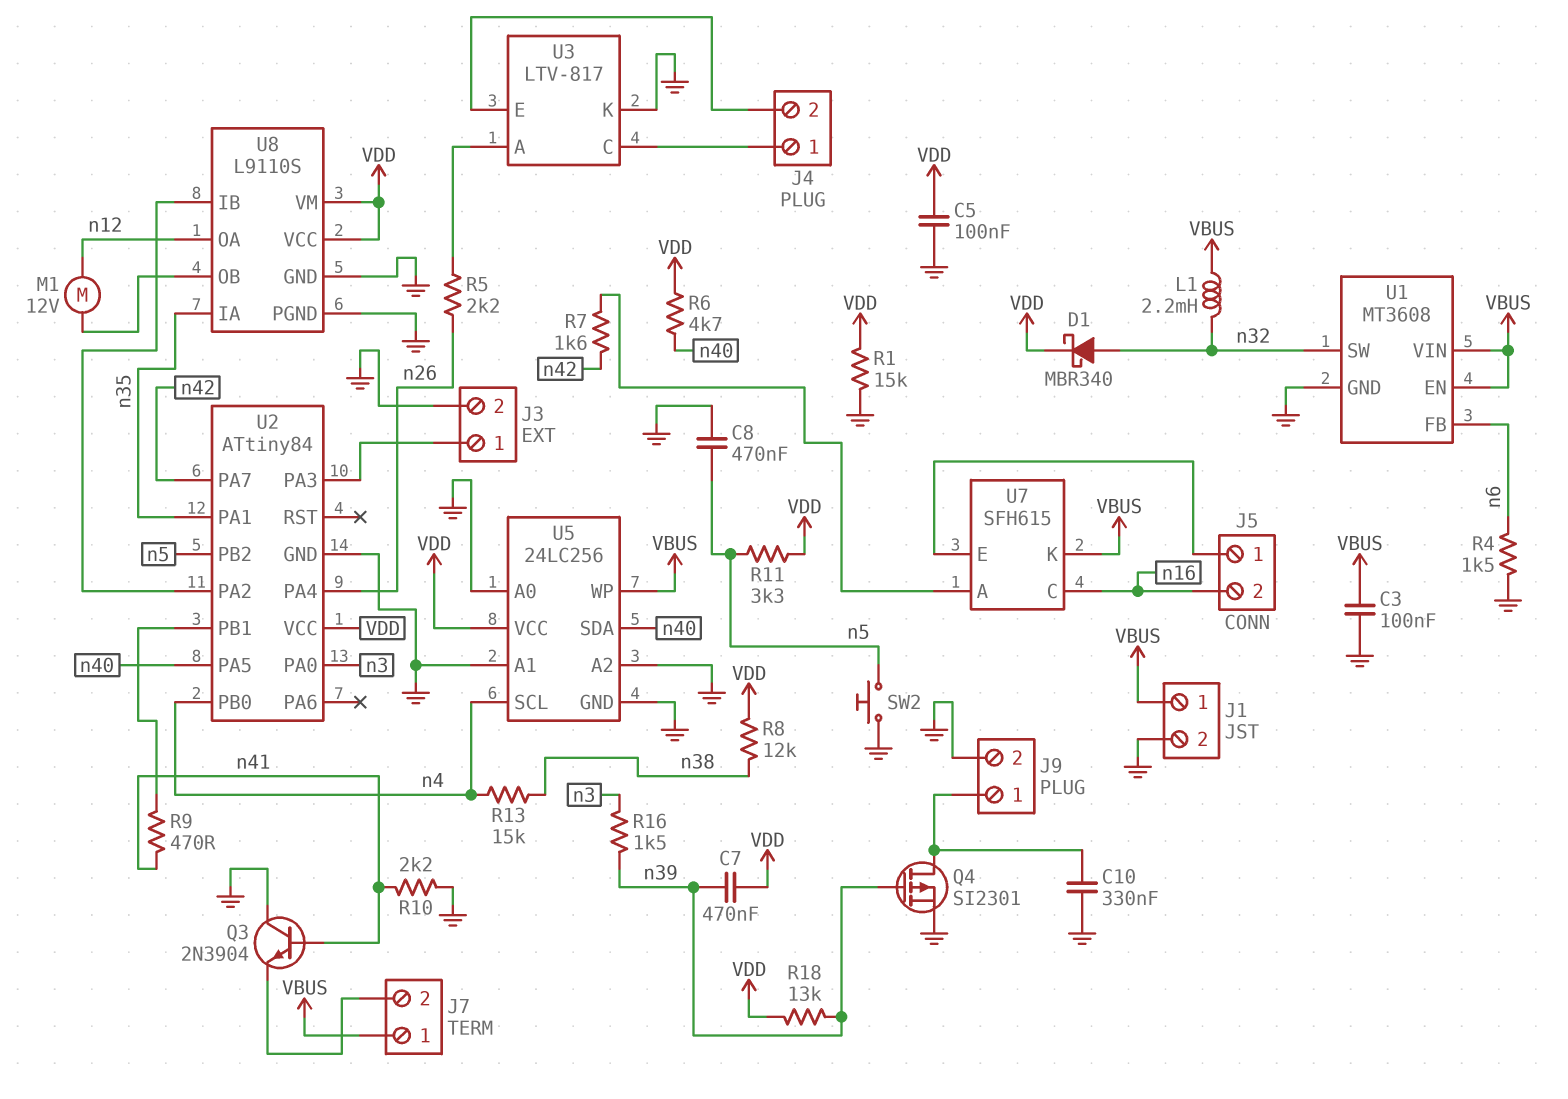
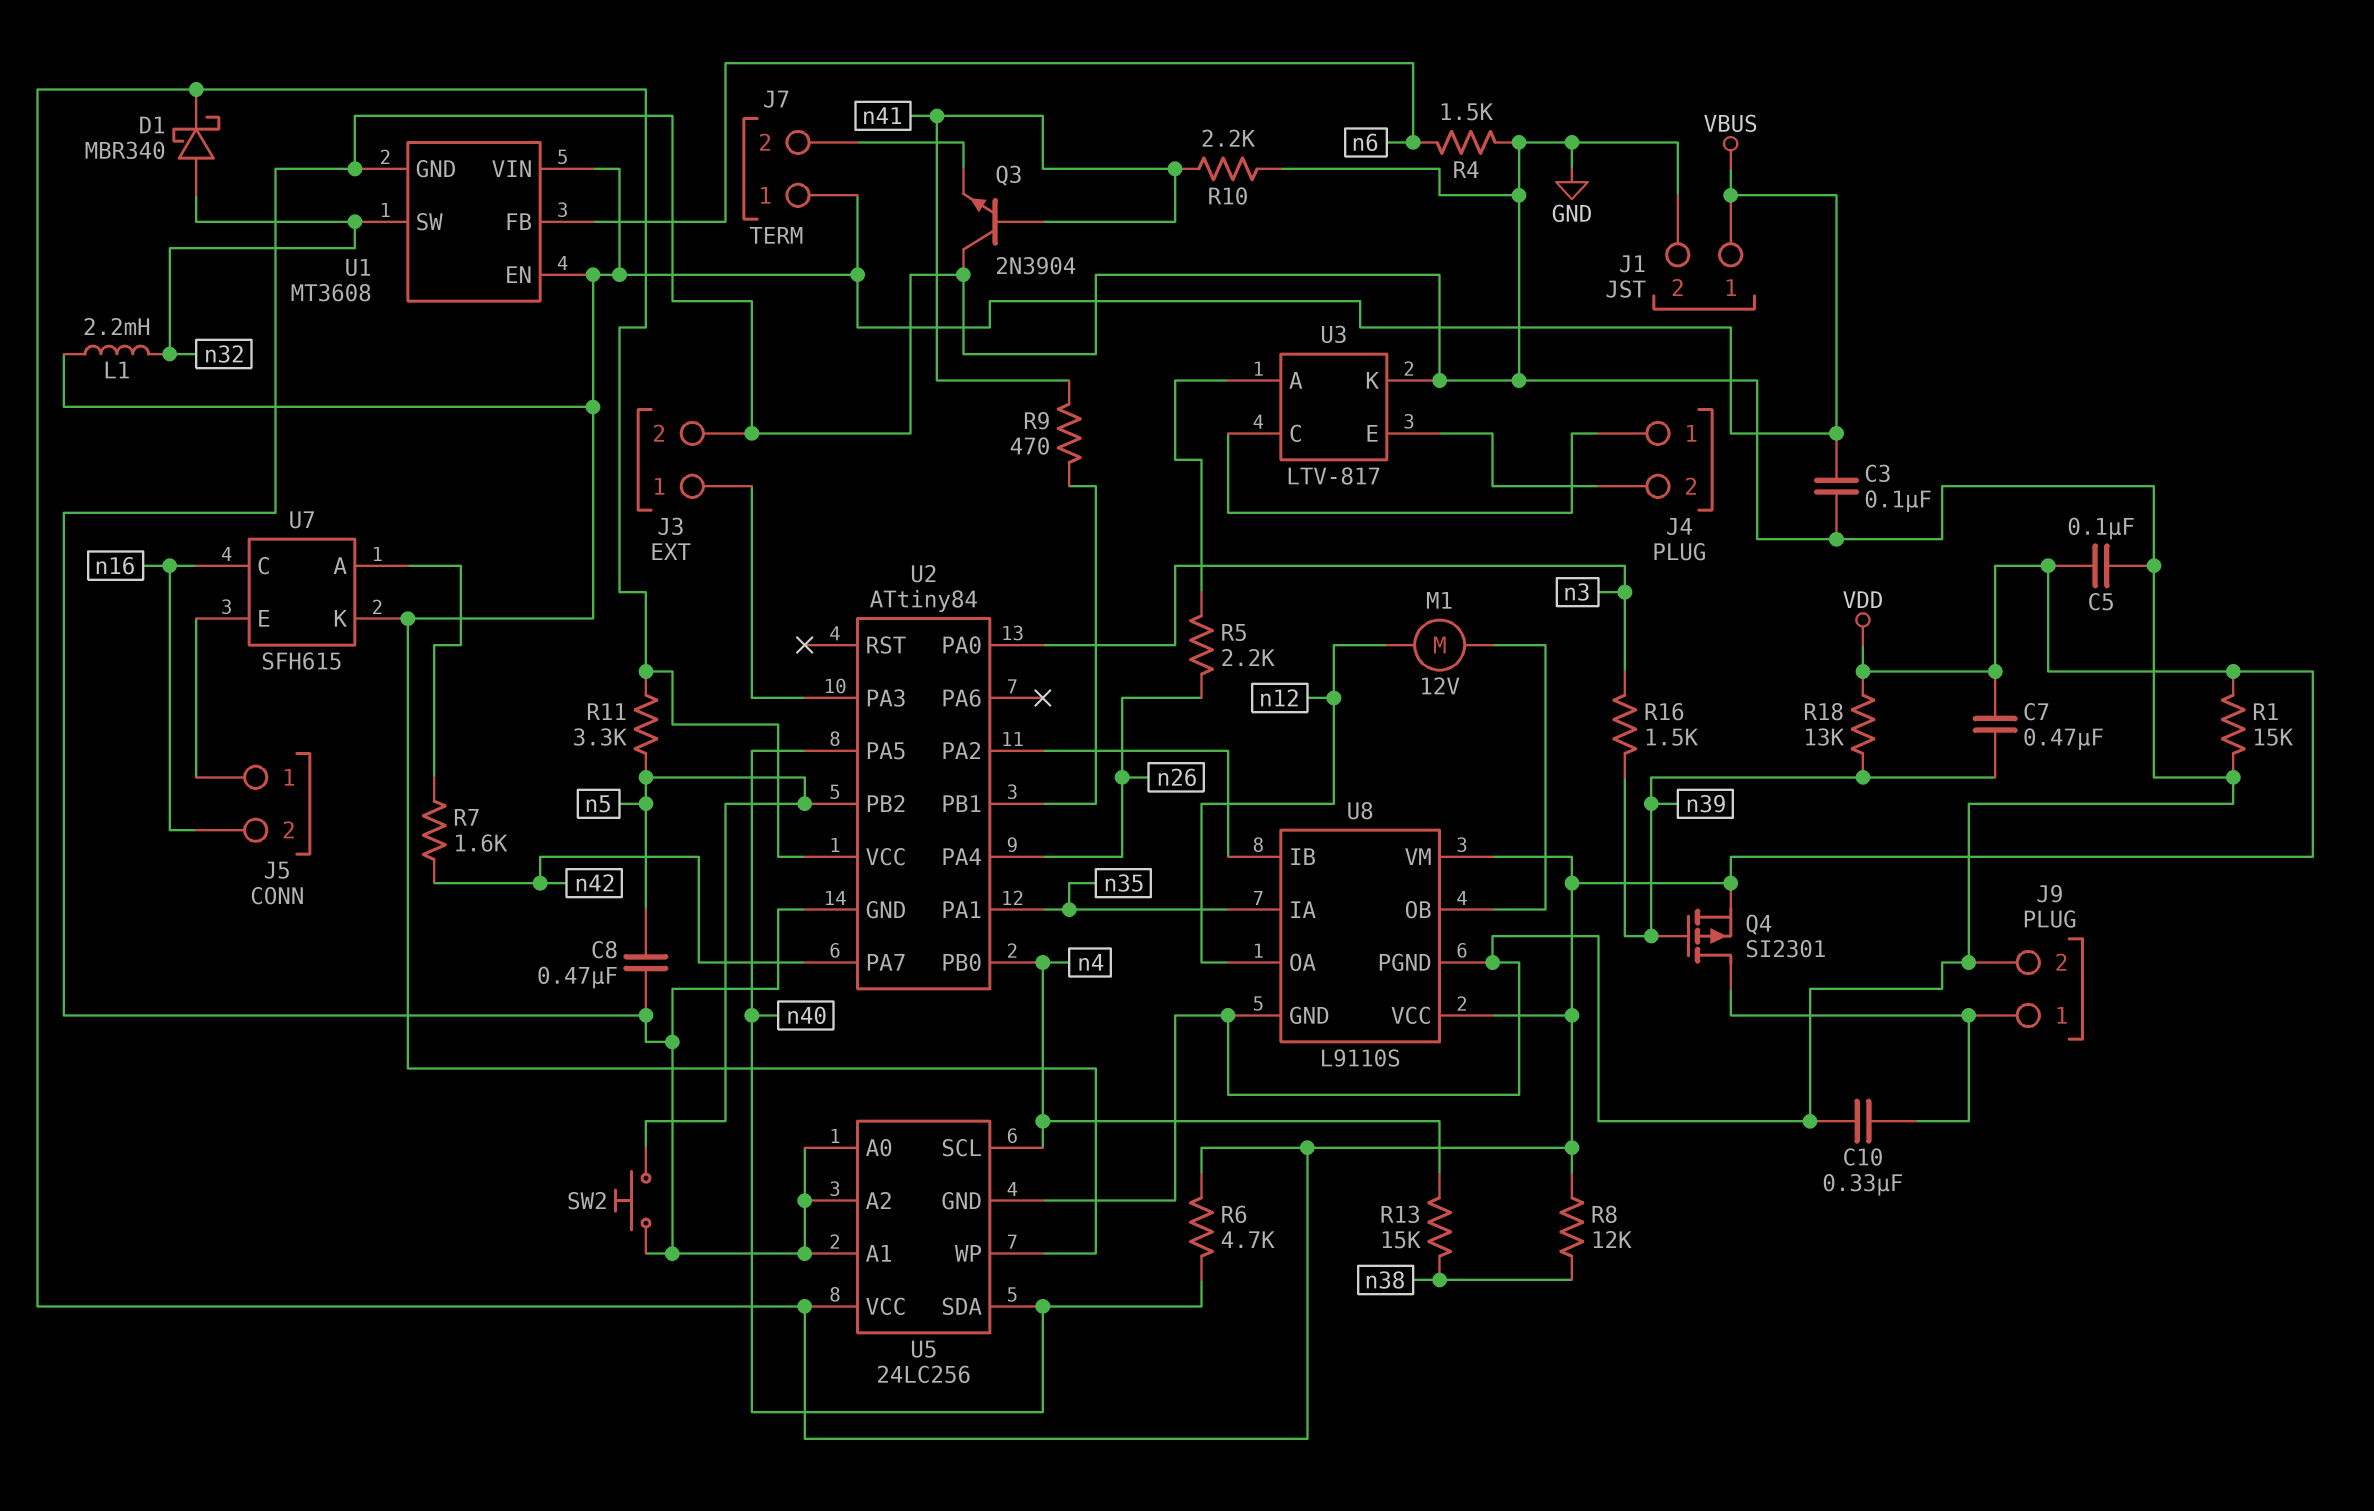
Q4: PMOS SI2301 (G n39, D J9/1, S GND) -> PMOS SI2301 (G n39, D J9/1, S VDD)

